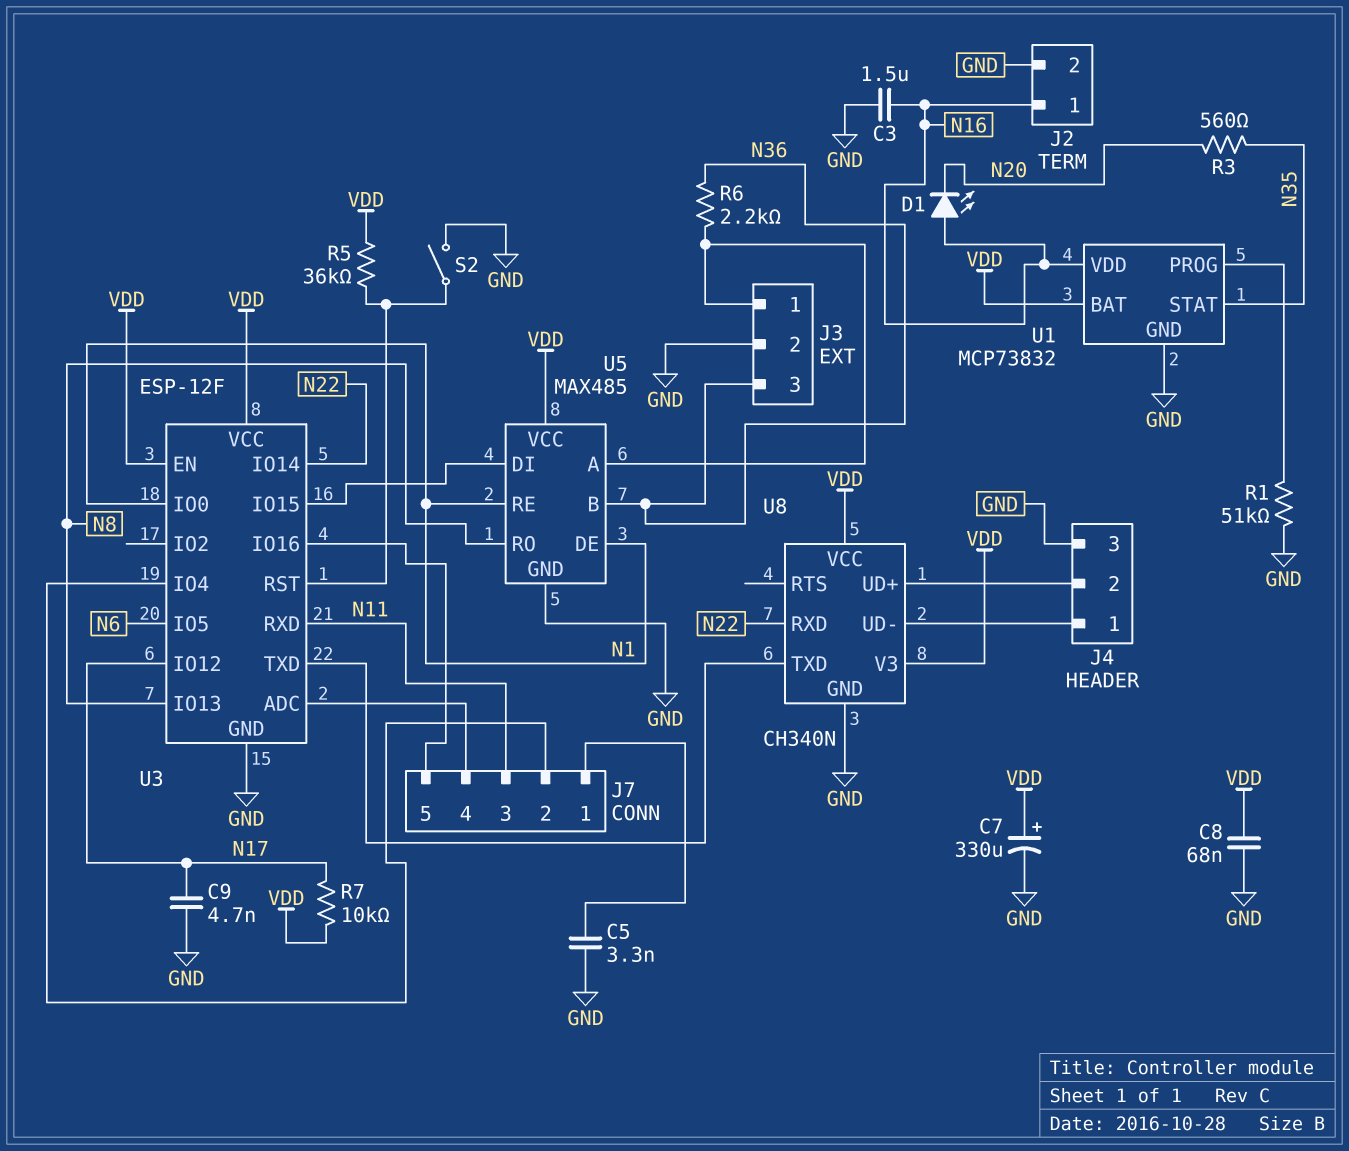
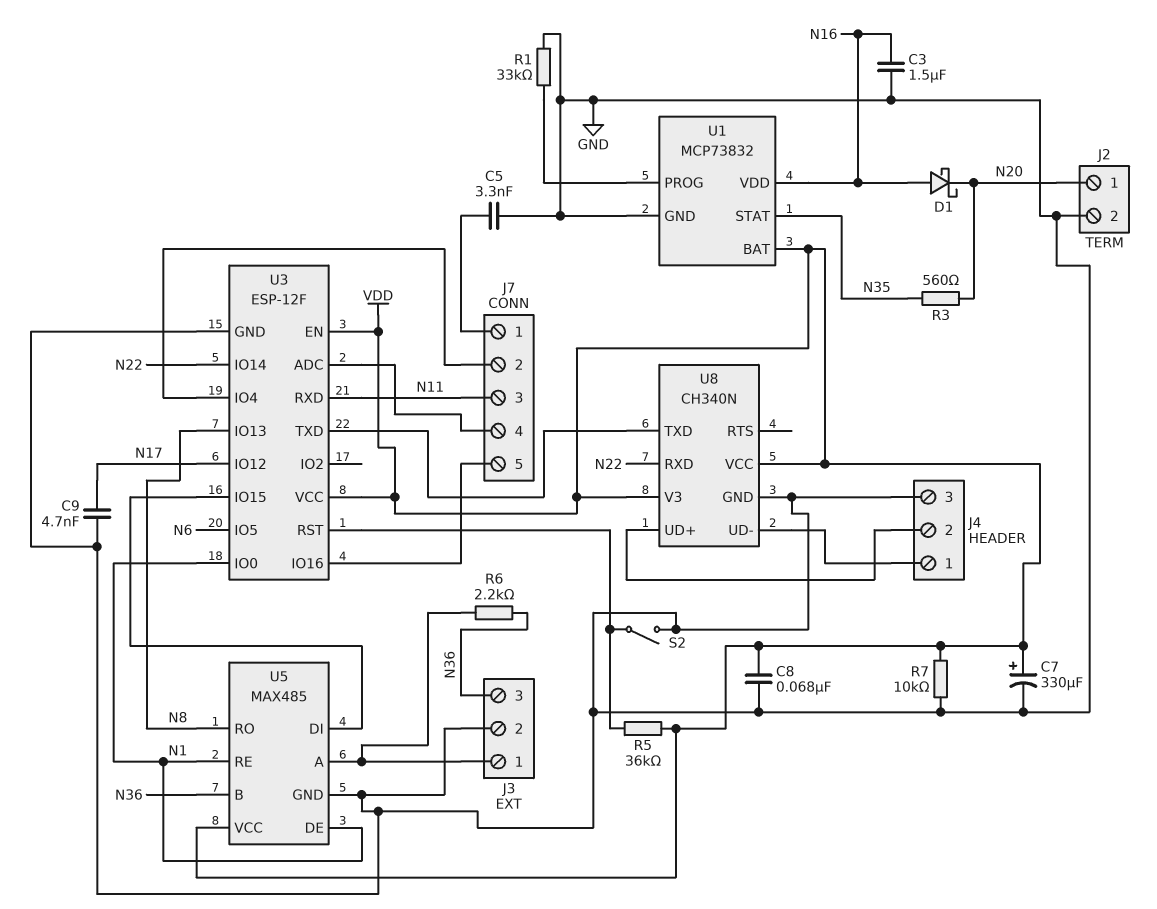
D1: LED (A N16, K N20) -> schottky (A N16, K N20)
J2 pin 1: N16 -> N20
R1: 51k (GND, U1/PROG) -> 33k (GND, U1/PROG)
R7: 10k (N17, VDD) -> 10k (GND, VDD)

